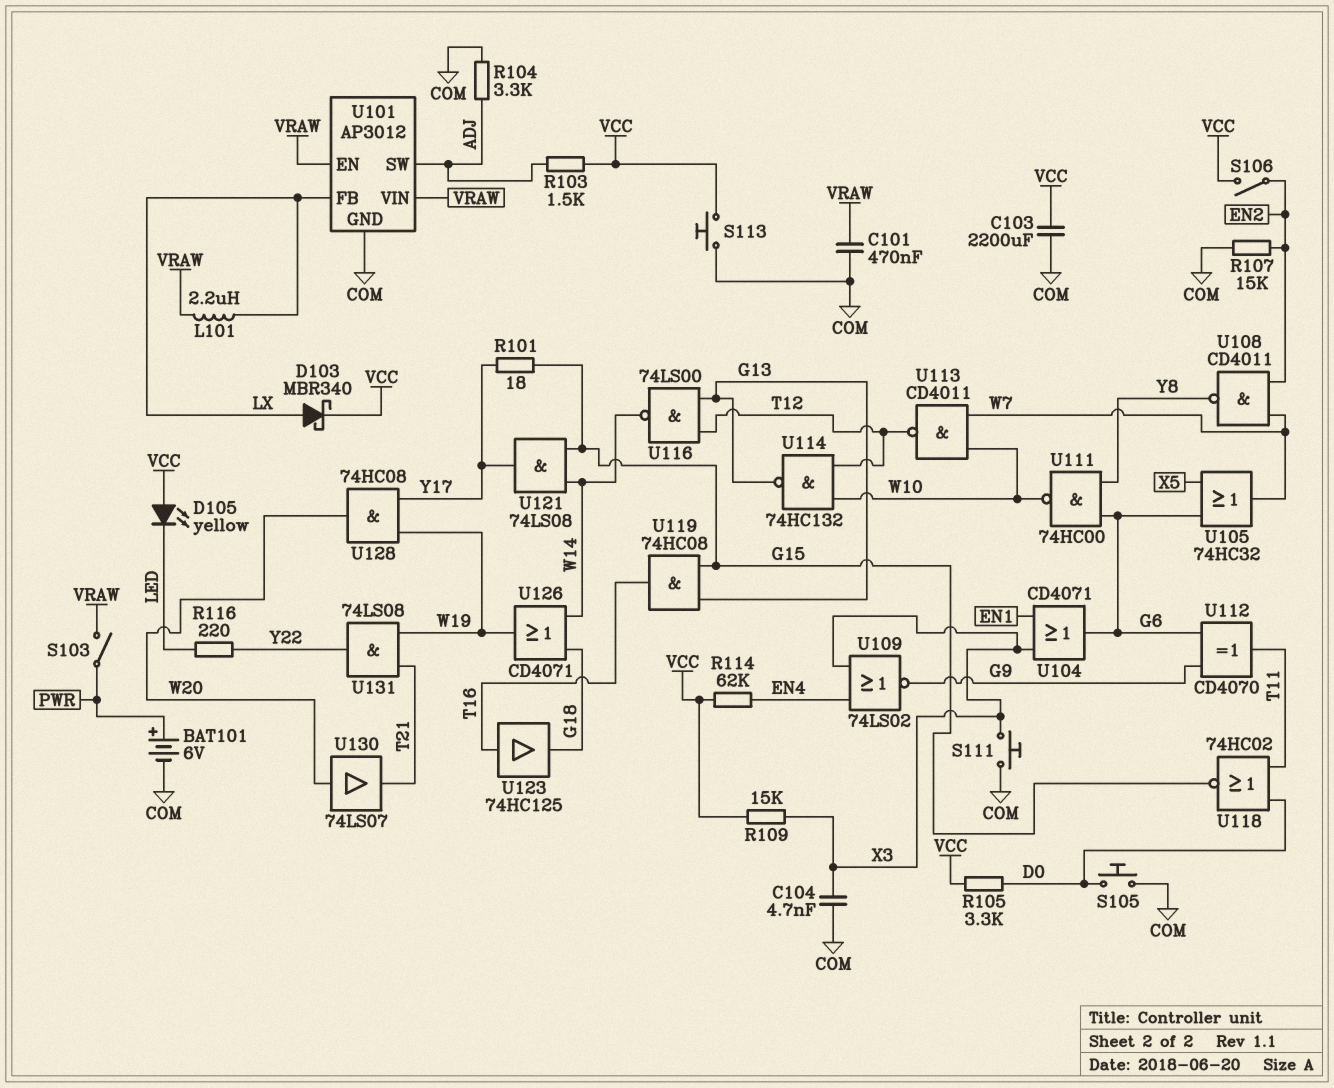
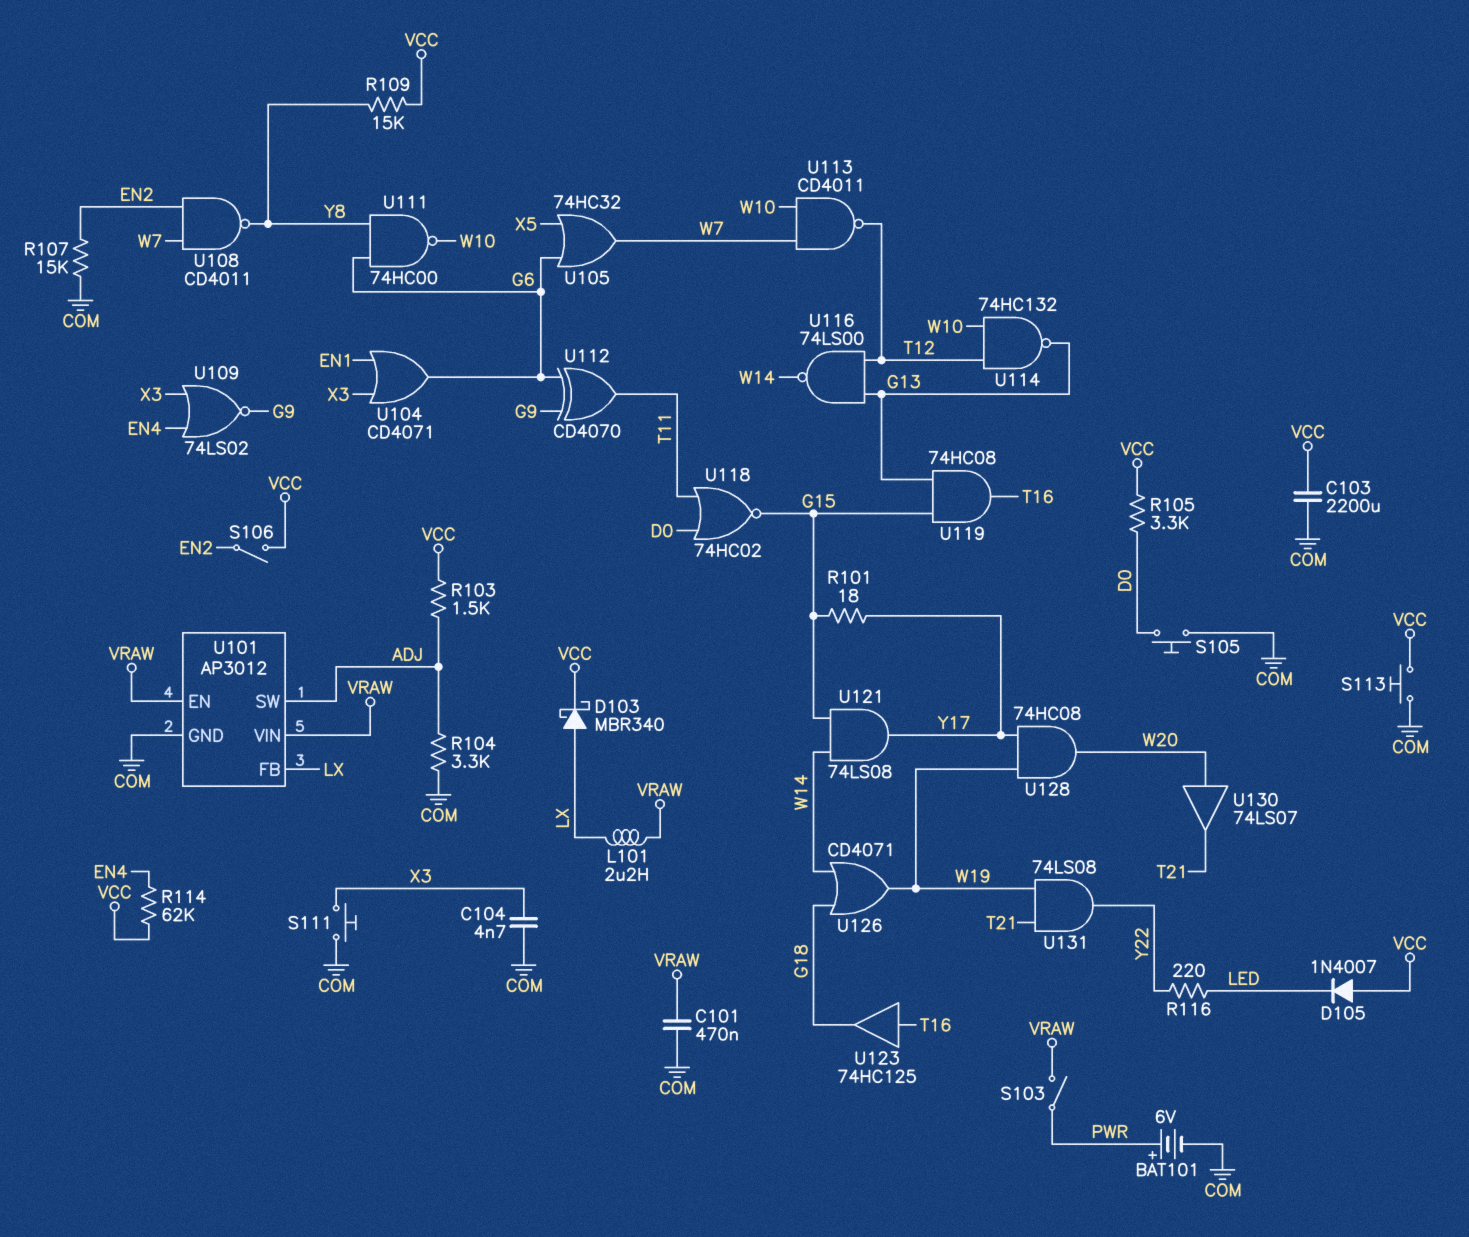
D105: LED yellow (A VCC, K LED) -> diode 1N4007 (A VCC, K LED)
R109: 15k (VCC, X3) -> 15k (VCC, Y8)

